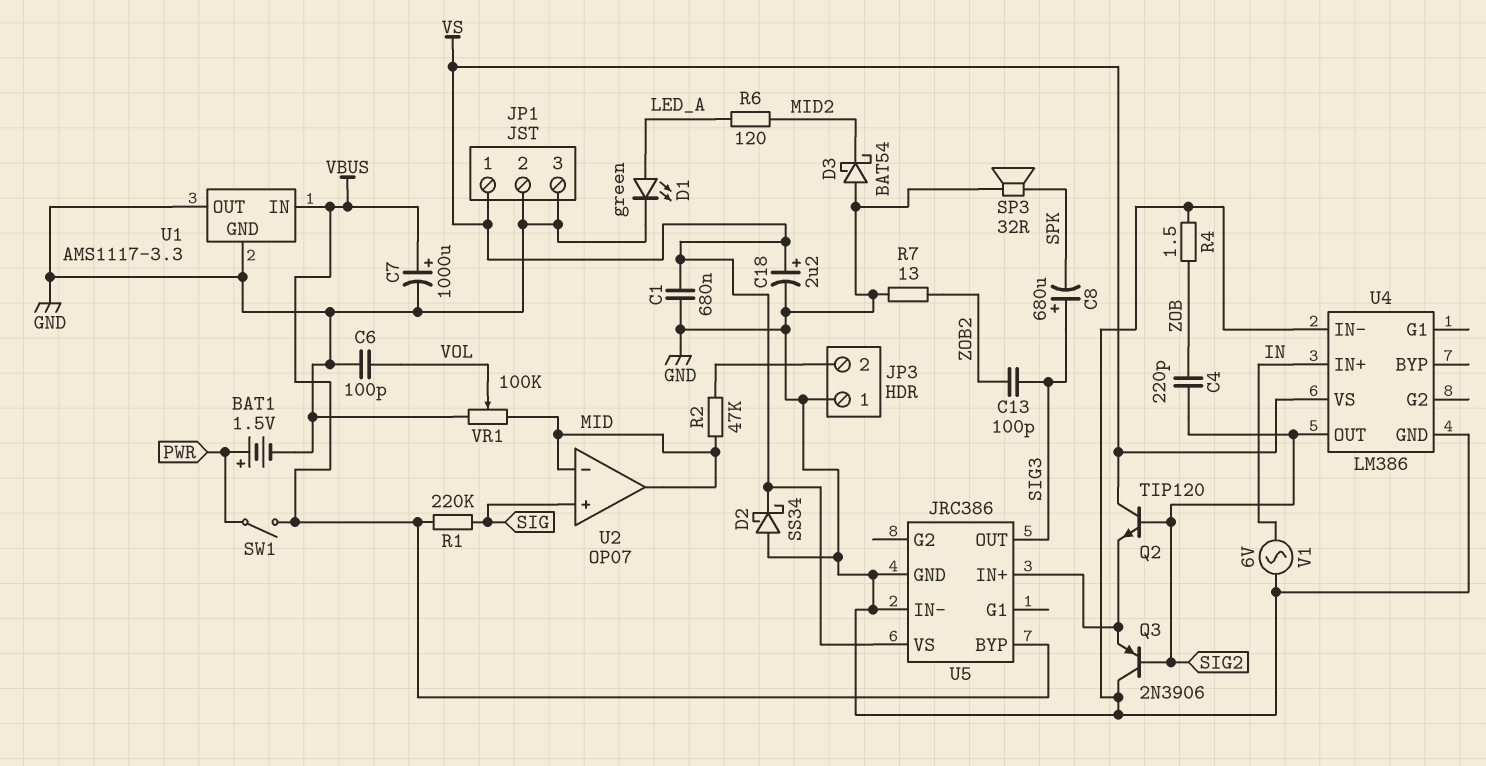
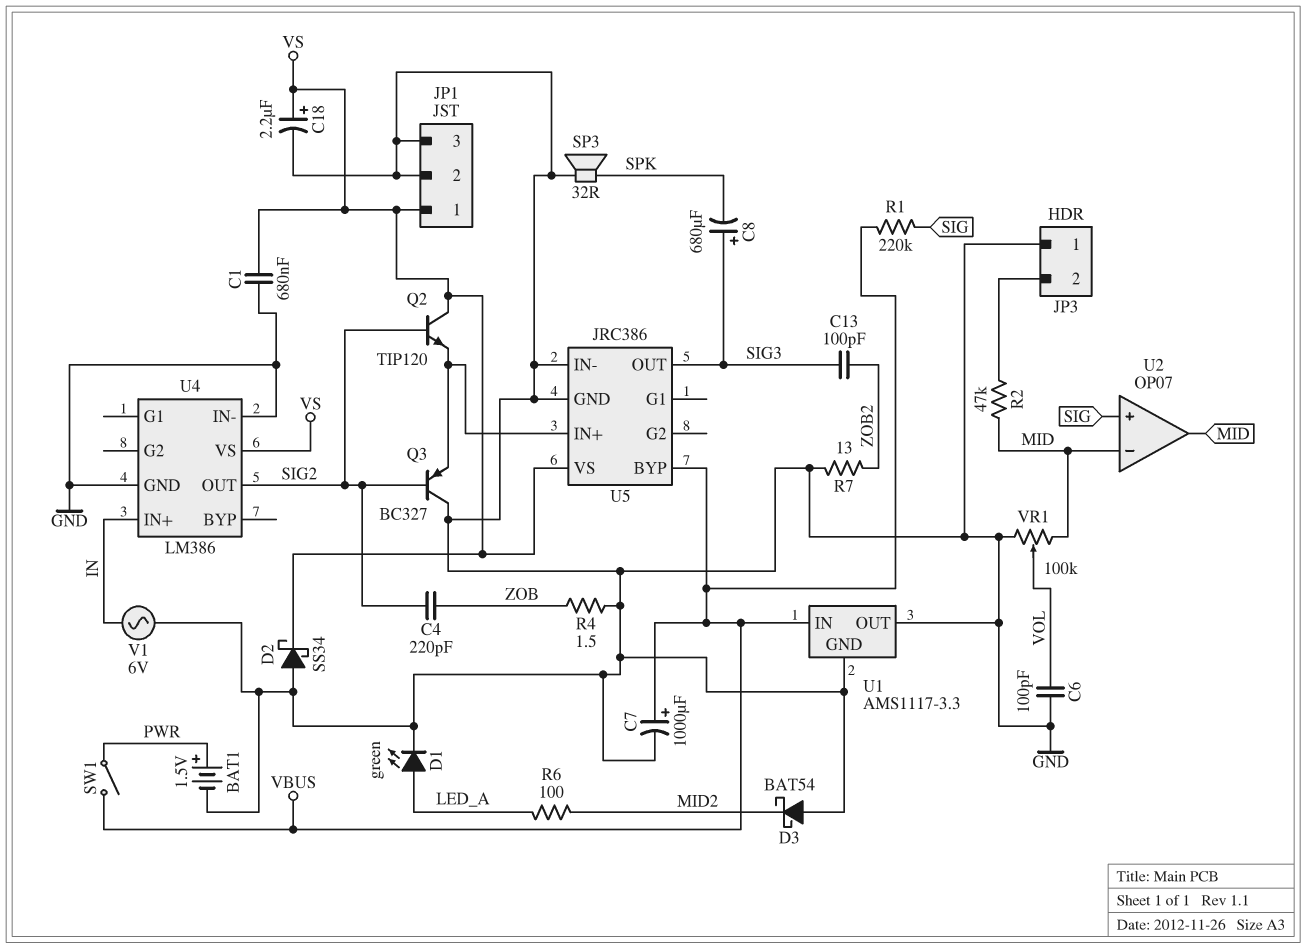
Q3: PNP 2N3906 (B SIG2, C GND, E U5/IN+) -> PNP BC327 (B SIG2, C GND, E U5/IN+)
R6: 120 (LED_A, MID2) -> 100 (LED_A, MID2)

